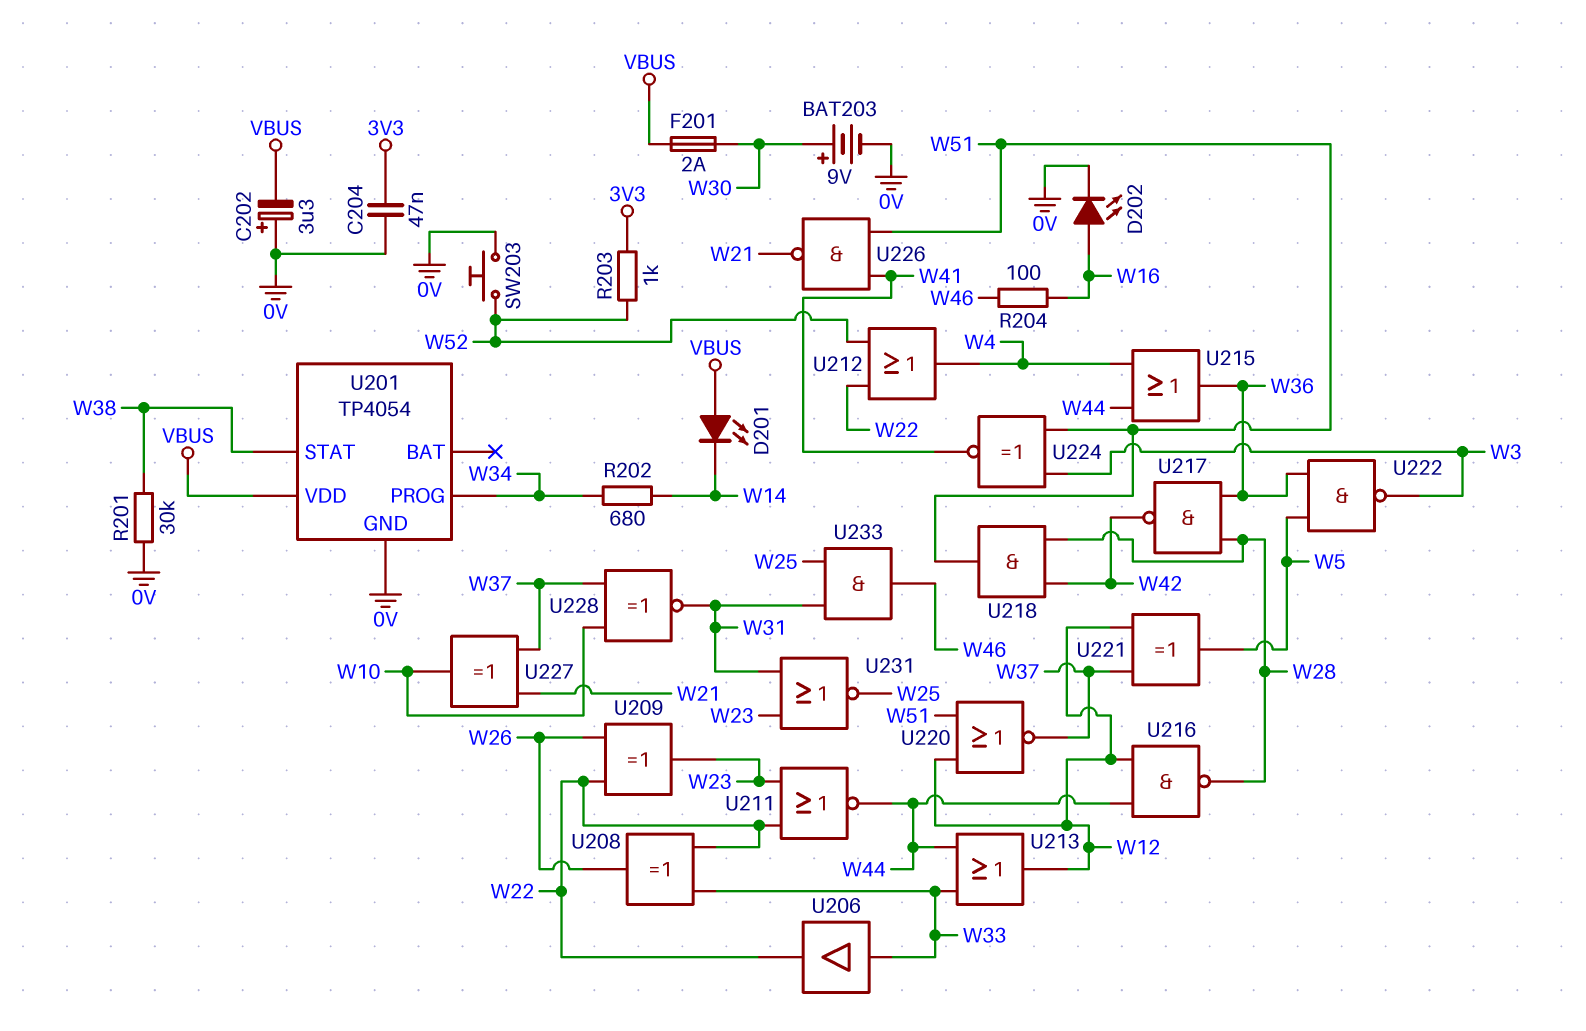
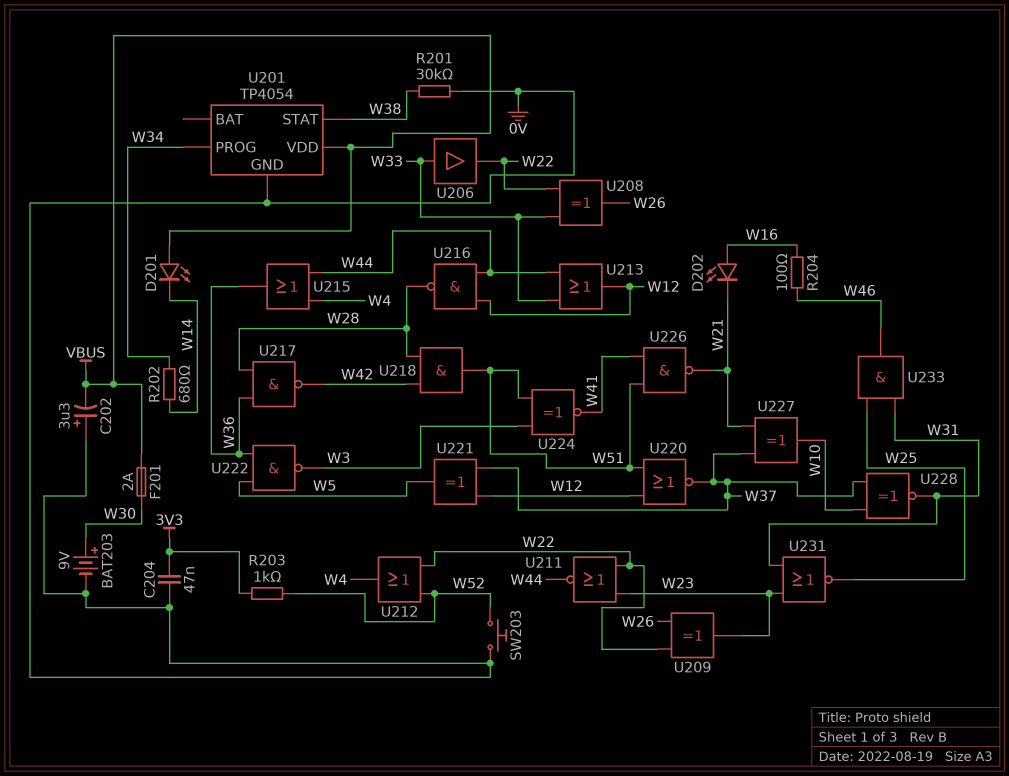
D202: LED (A W16, K 0V) -> LED (A W16, K W21)

